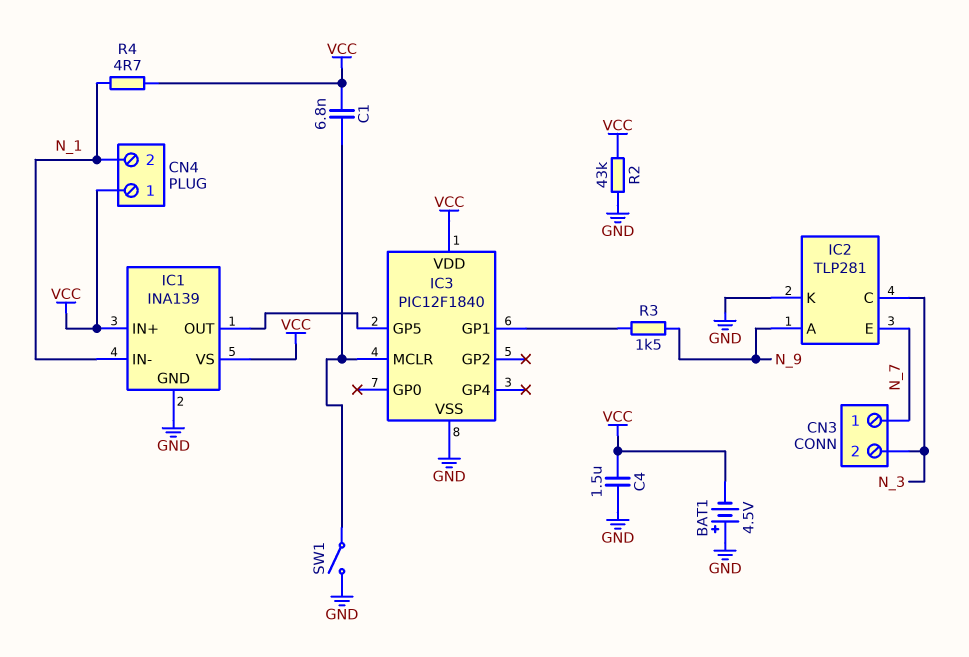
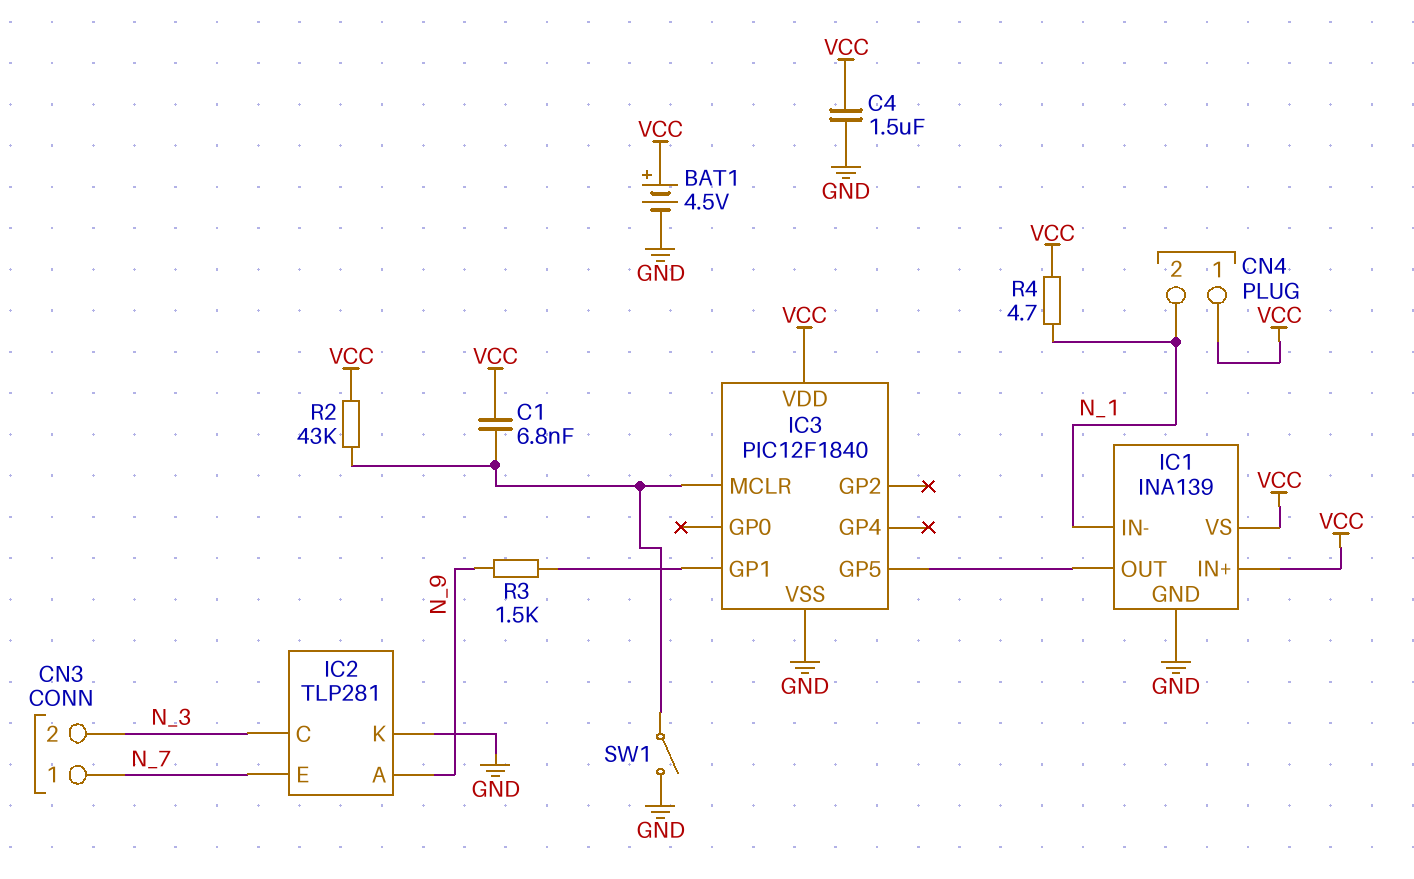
BAT1: 4.5V (plus GND, minus VCC) -> 4.5V (plus VCC, minus GND)
R2: 43k (GND, VCC) -> 43k (IC3/MCLR, VCC)

